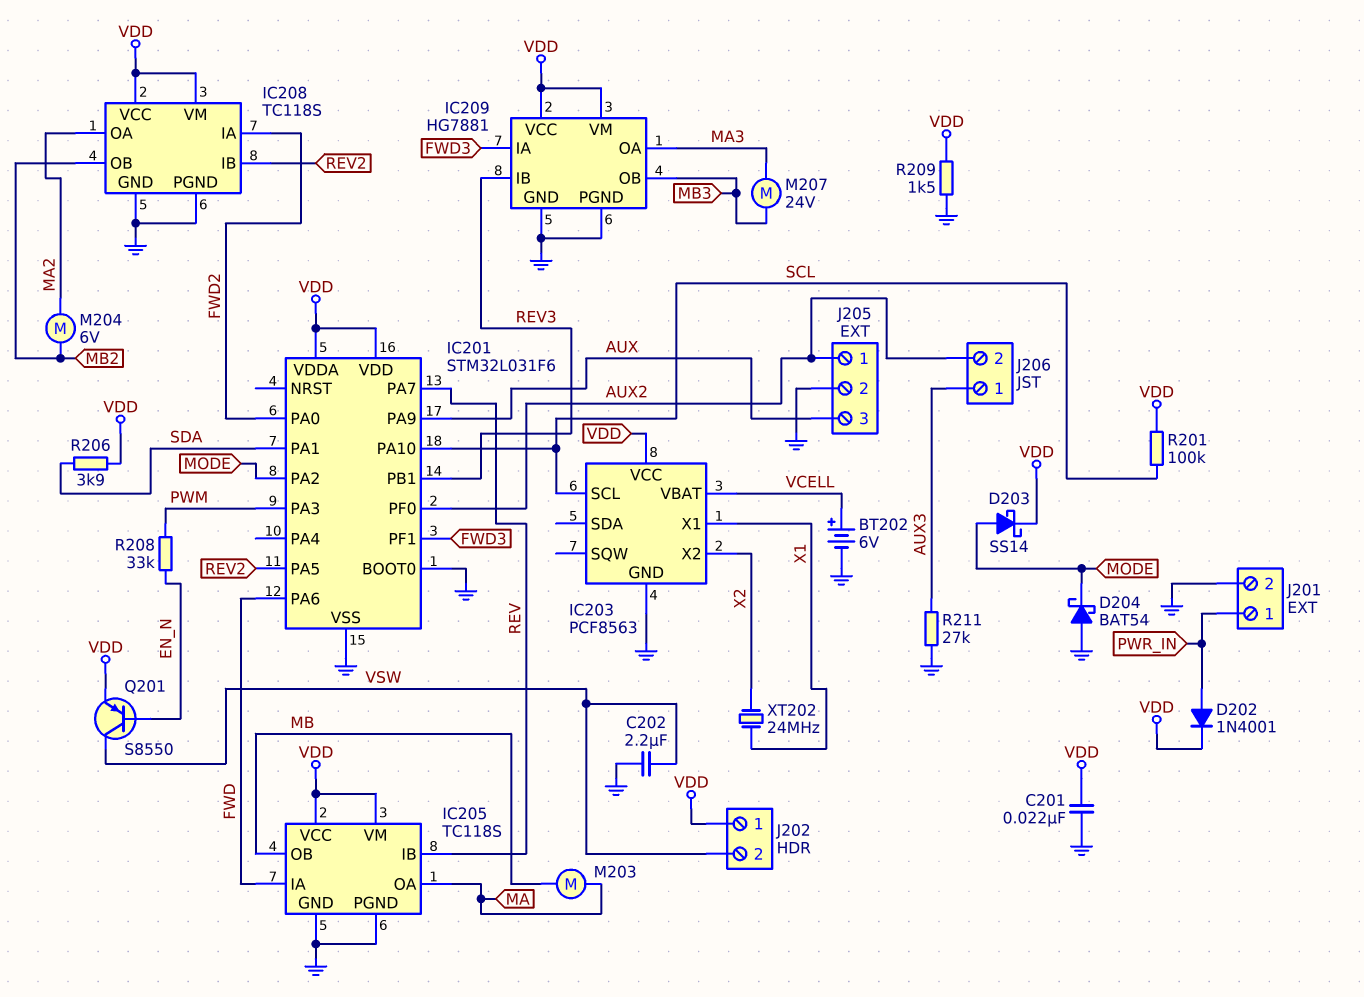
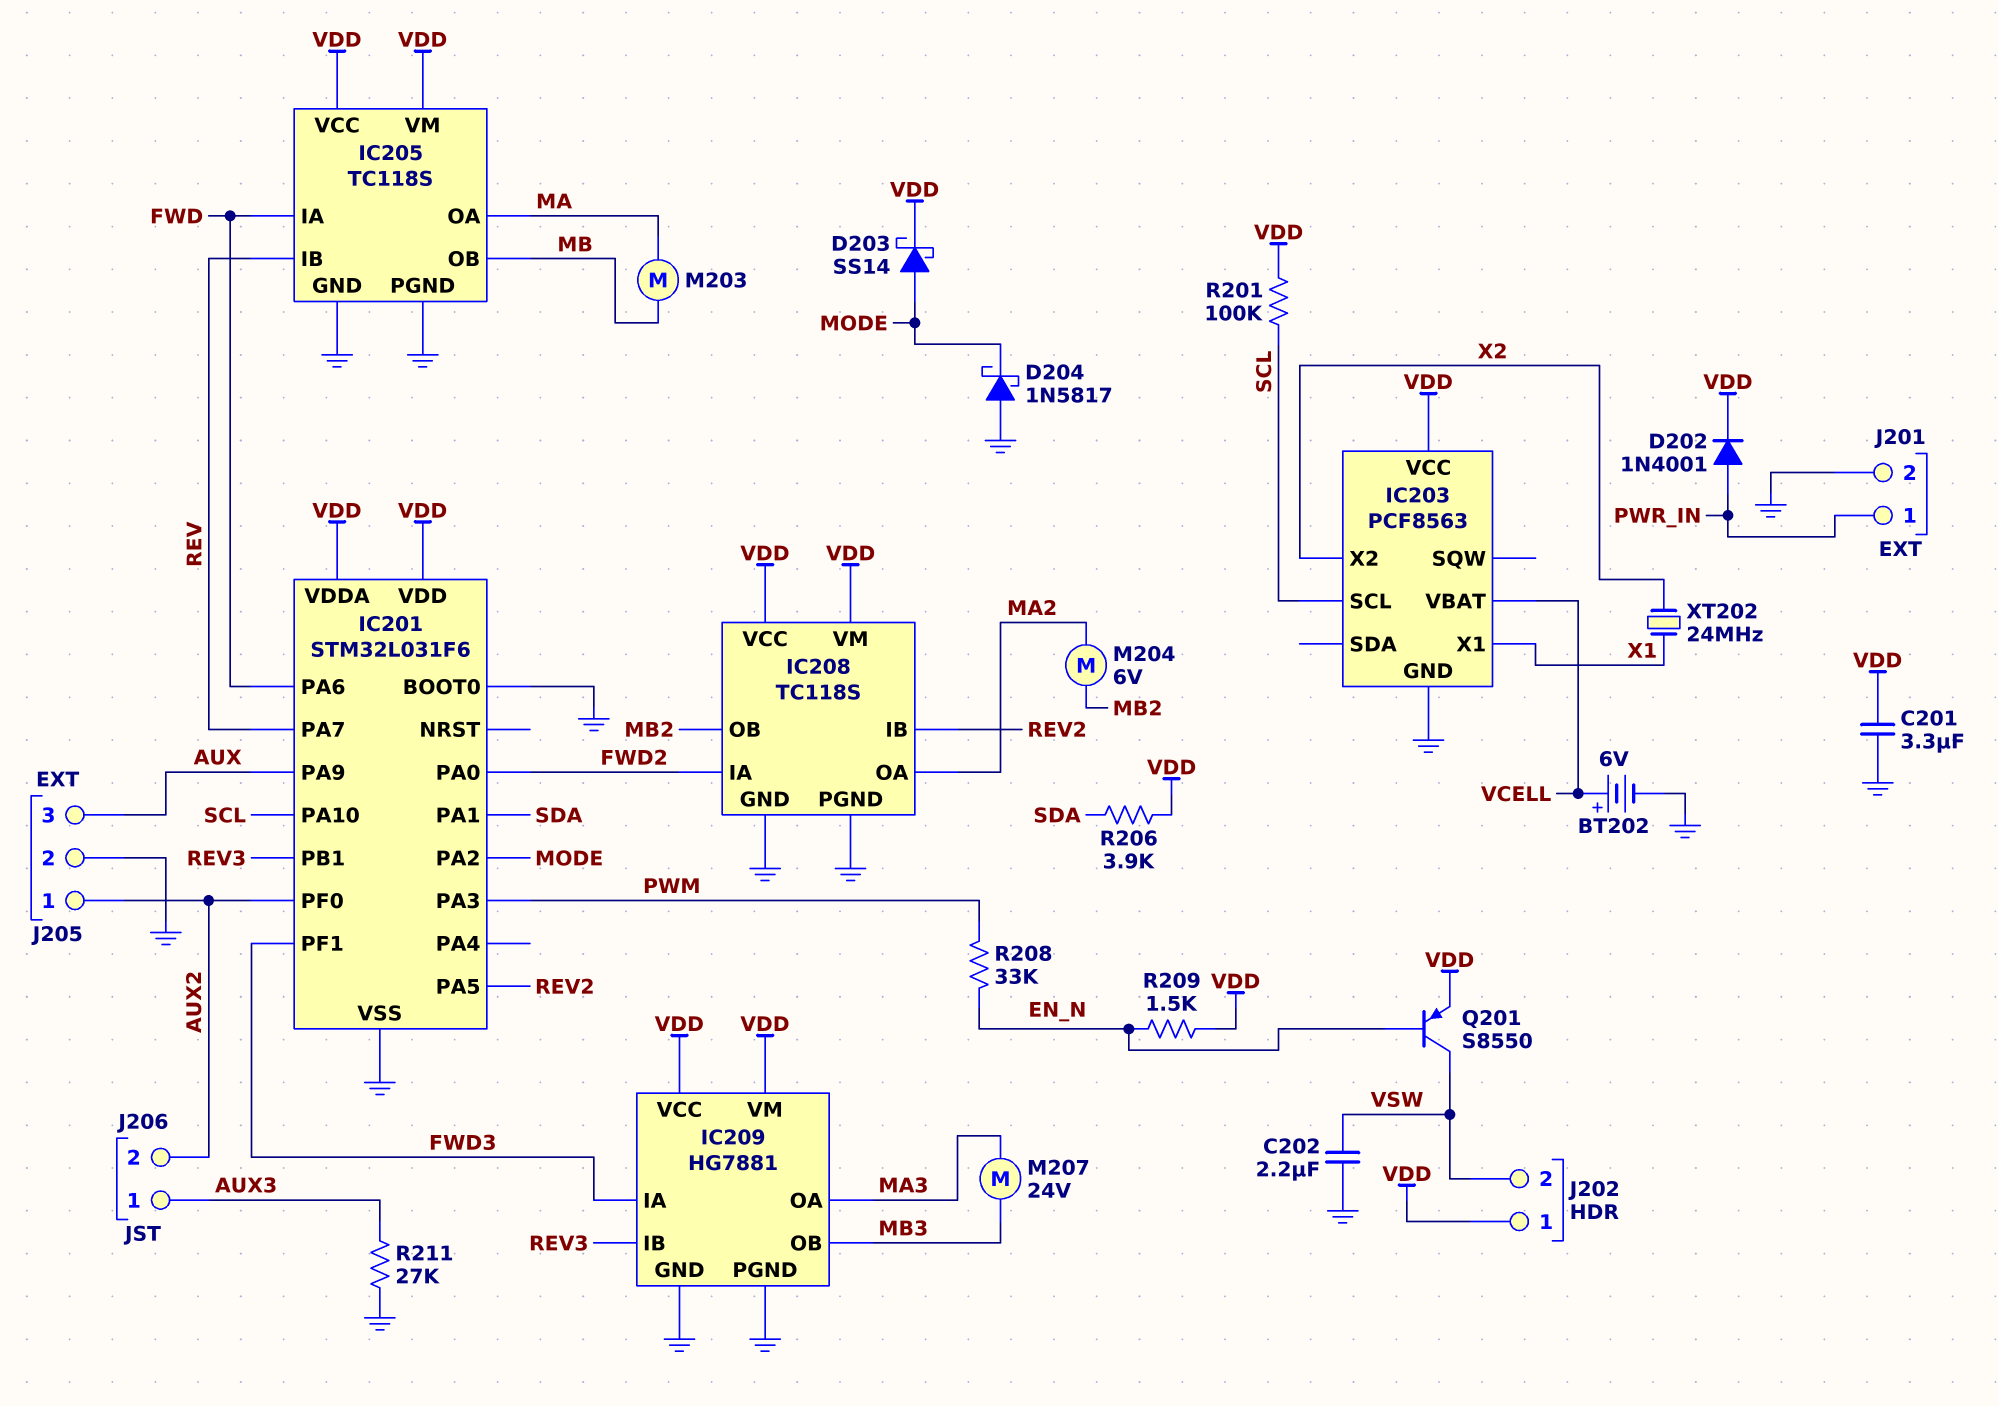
C201: 22nF (GND, VDD) -> 3.3uF (GND, VDD)
D204: schottky BAT54 (A GND, K MODE) -> schottky 1N5817 (A GND, K MODE)
R209: 1.5k (GND, VDD) -> 1.5k (EN_N, VDD)

